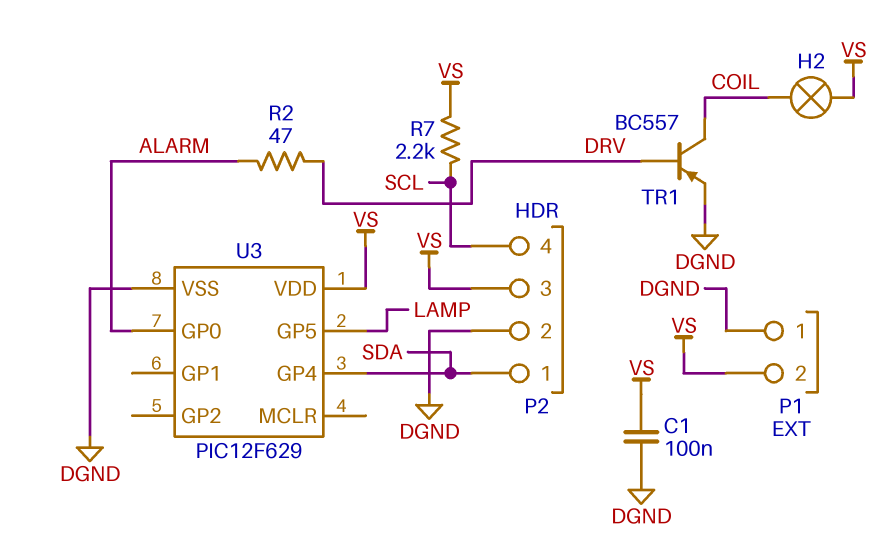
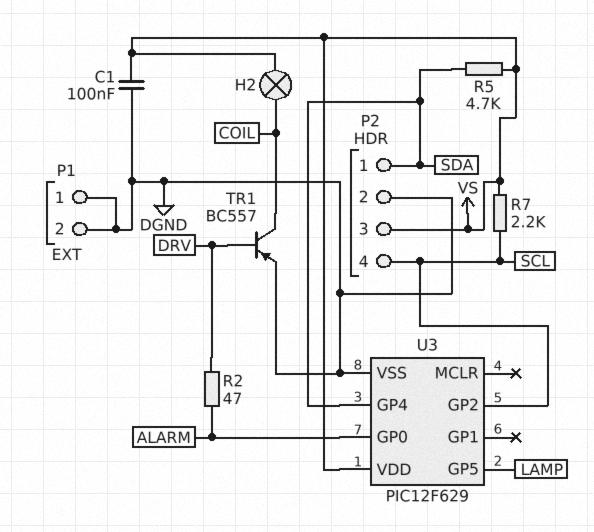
P1 pin 2: VS -> DGND
R5: none -> 4.7k (SDA, VS)
U3 pin GP2: none -> SCL

